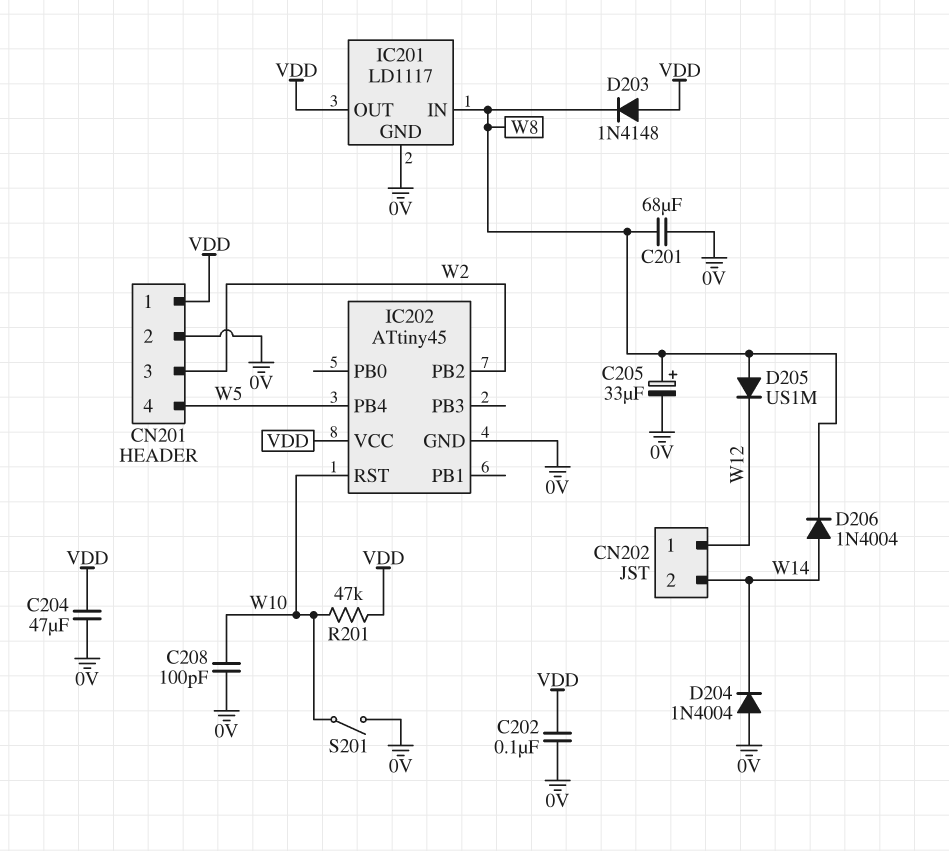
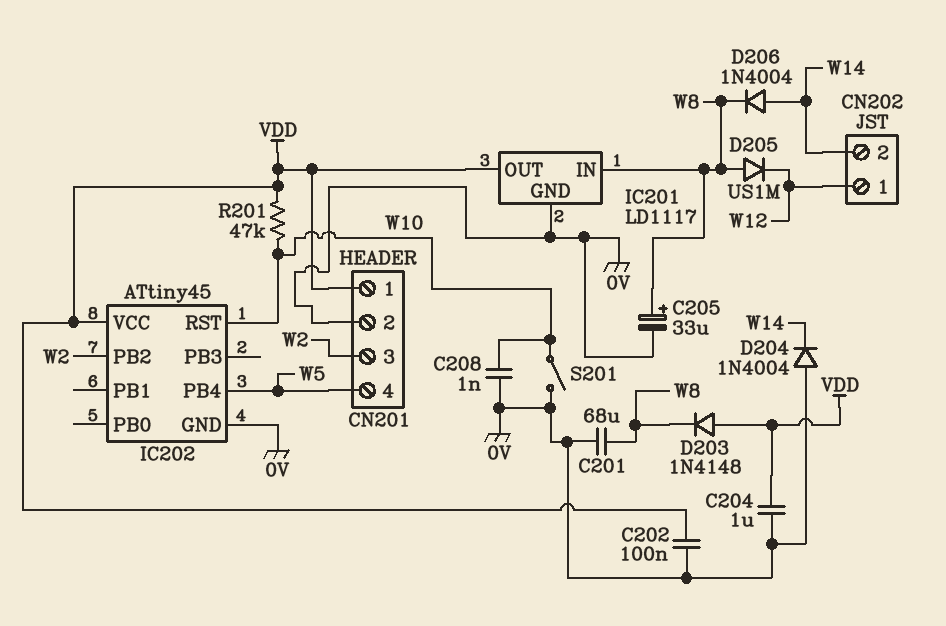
C204: 47uF (0V, VDD) -> 1uF (0V, VDD)
C208: 100pF (0V, W10) -> 1nF (0V, W10)

